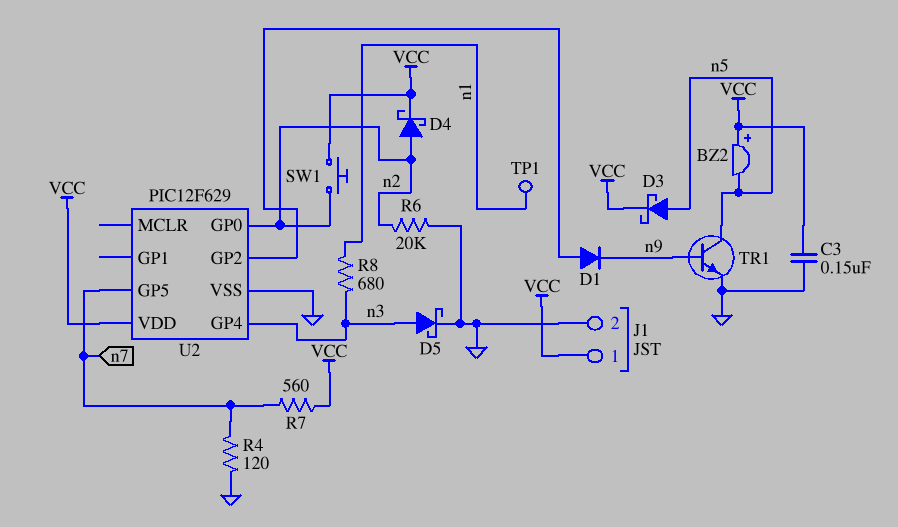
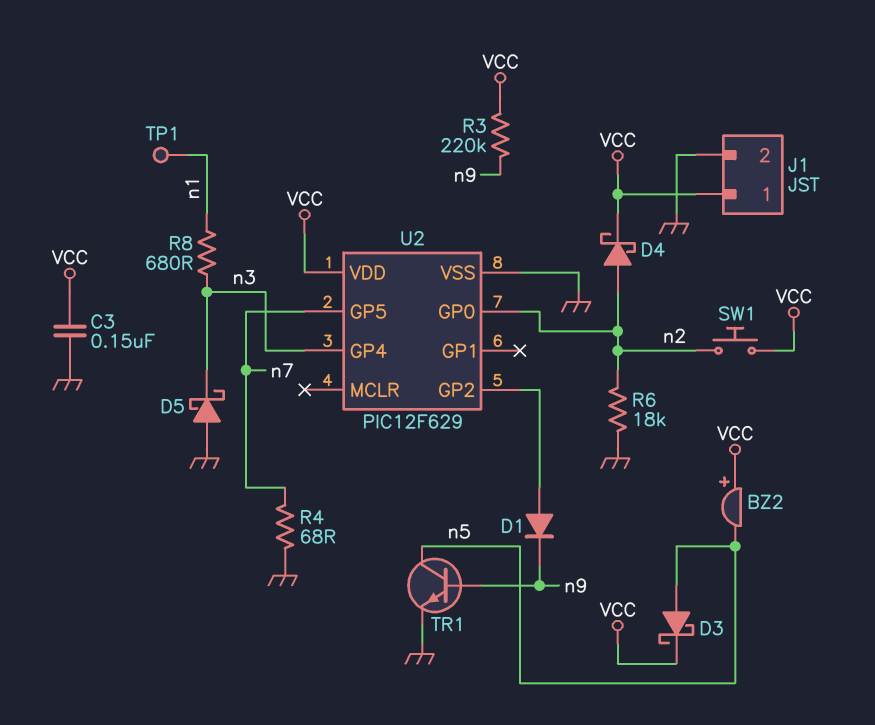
D5: schottky (A n3, K GND) -> schottky (A GND, K n3)
R3: none -> 220k (VCC, n9)
R4: 120 (GND, n7) -> 68 (GND, n7)
R6: 20k (GND, n2) -> 18k (GND, n2)
R7: 560 (VCC, n7) -> none

